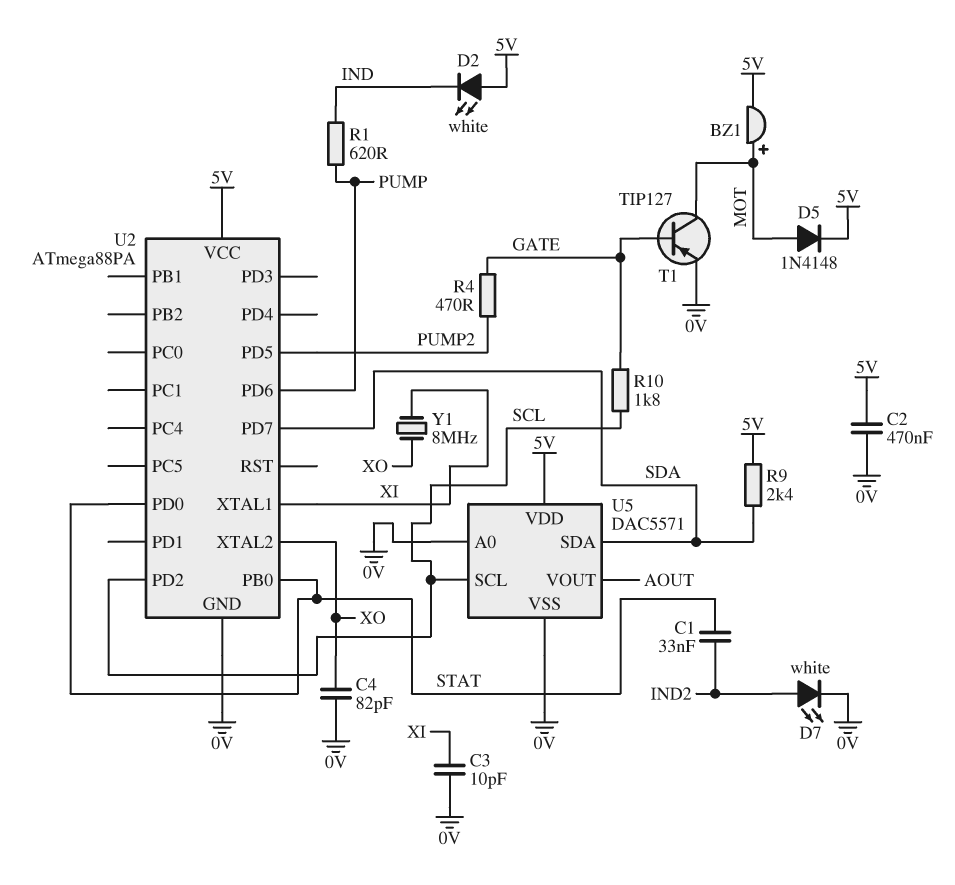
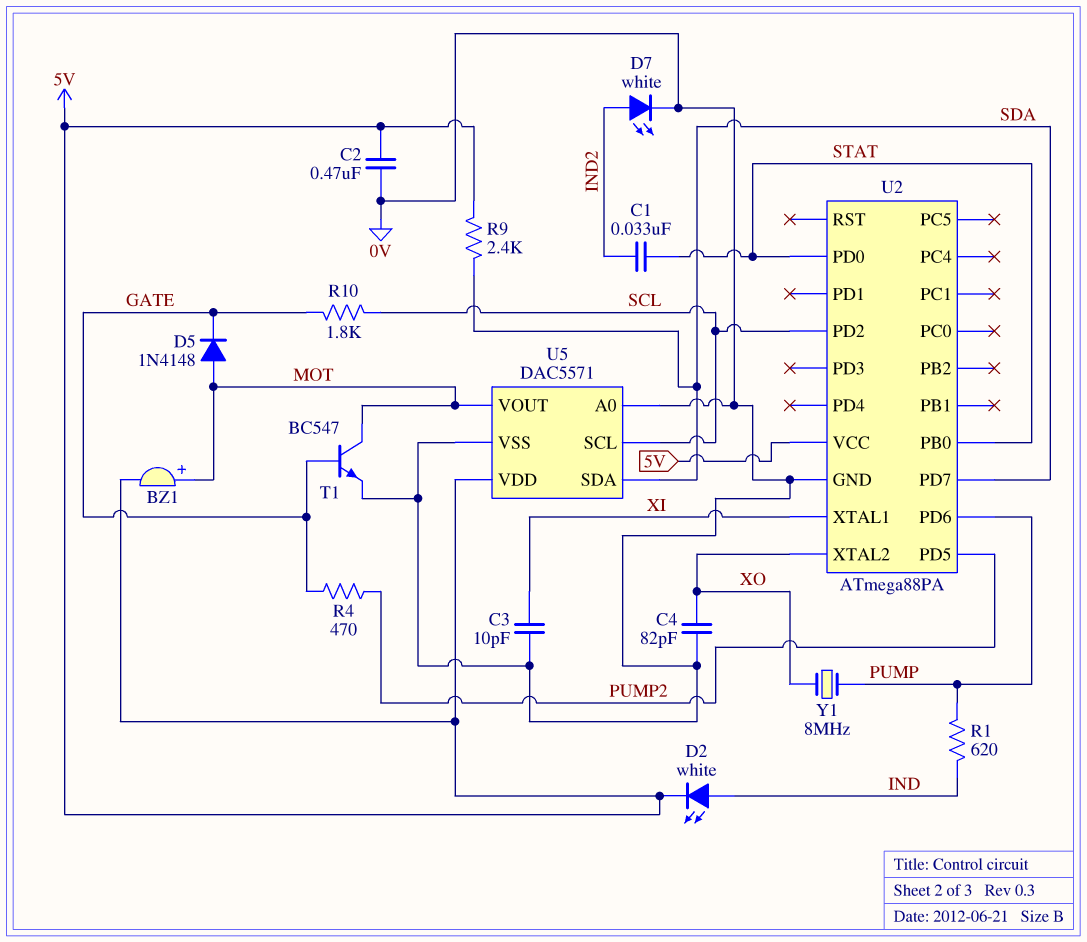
D2: LED white (A 5V, K IND) -> LED white (A IND, K 5V)
D5: diode 1N4148 (A MOT, K 5V) -> diode 1N4148 (A MOT, K GATE)
T1: PNP TIP127 (B GATE, C MOT, E 0V) -> NPN BC547 (B GATE, C MOT, E 0V)
U5 pin VOUT: AOUT -> MOT
Y1: 8MHz (XI, XO) -> 8MHz (PUMP, XO)

